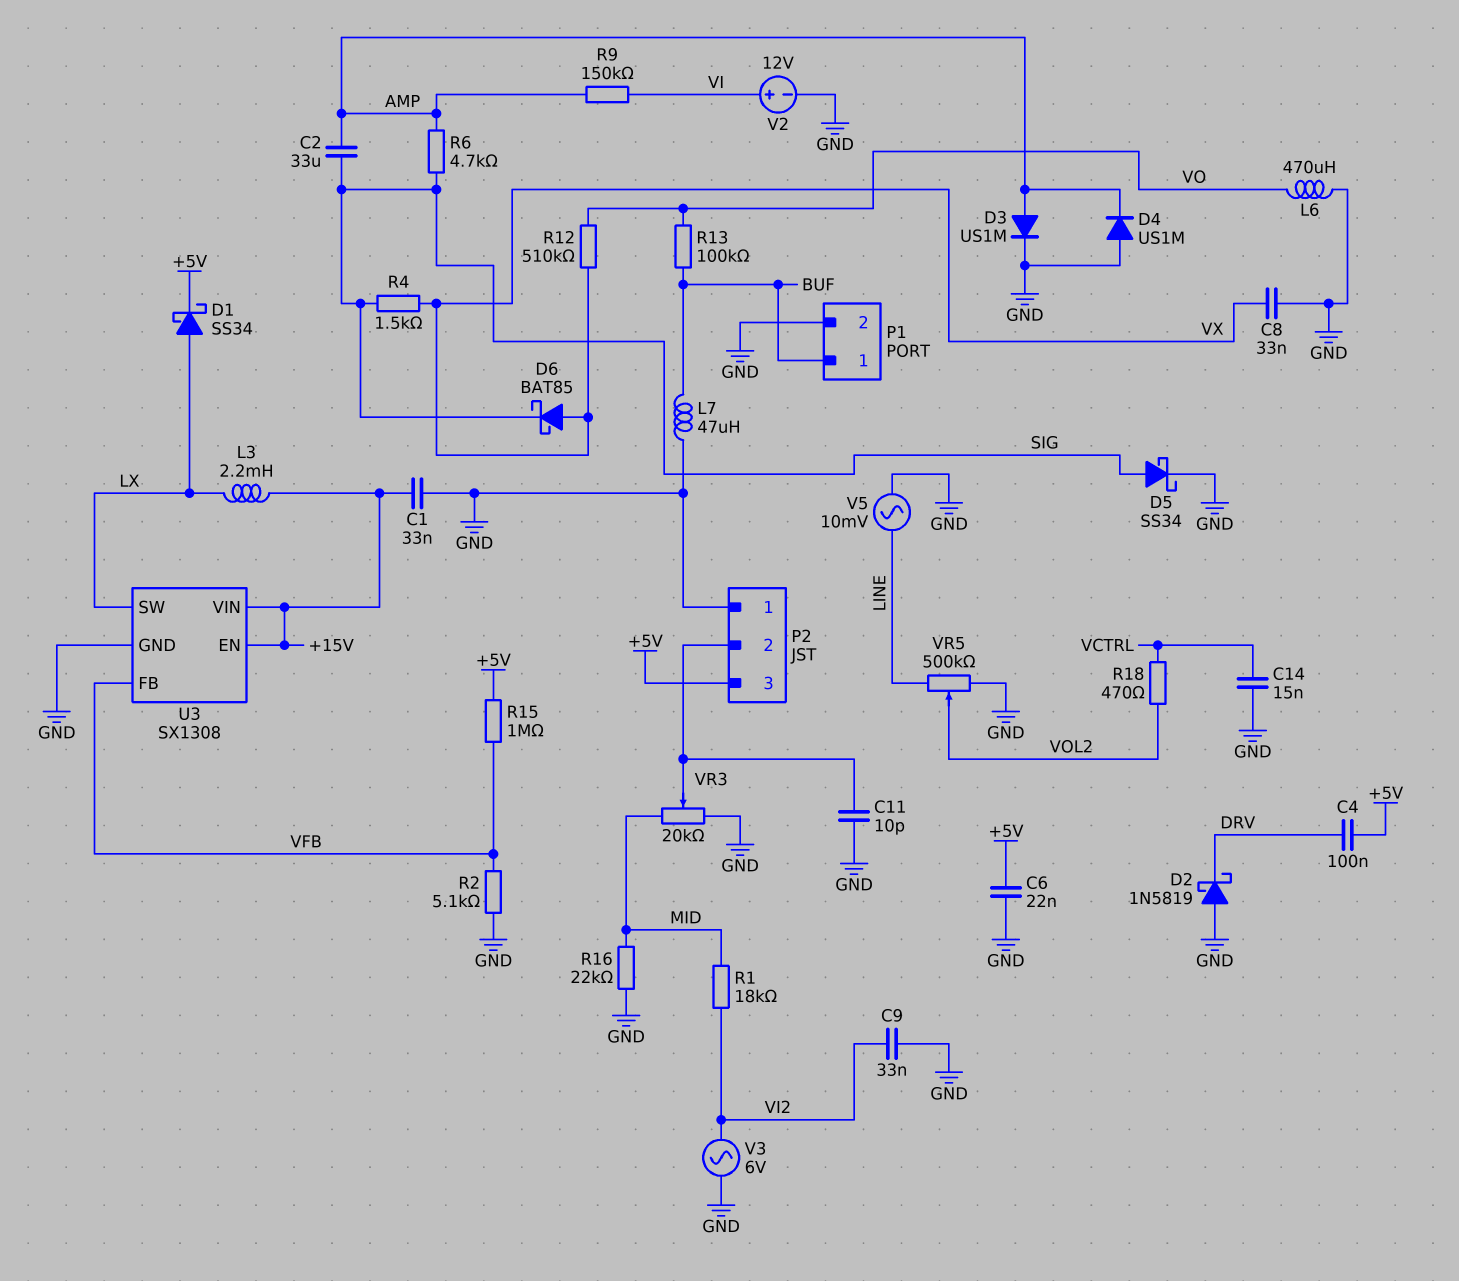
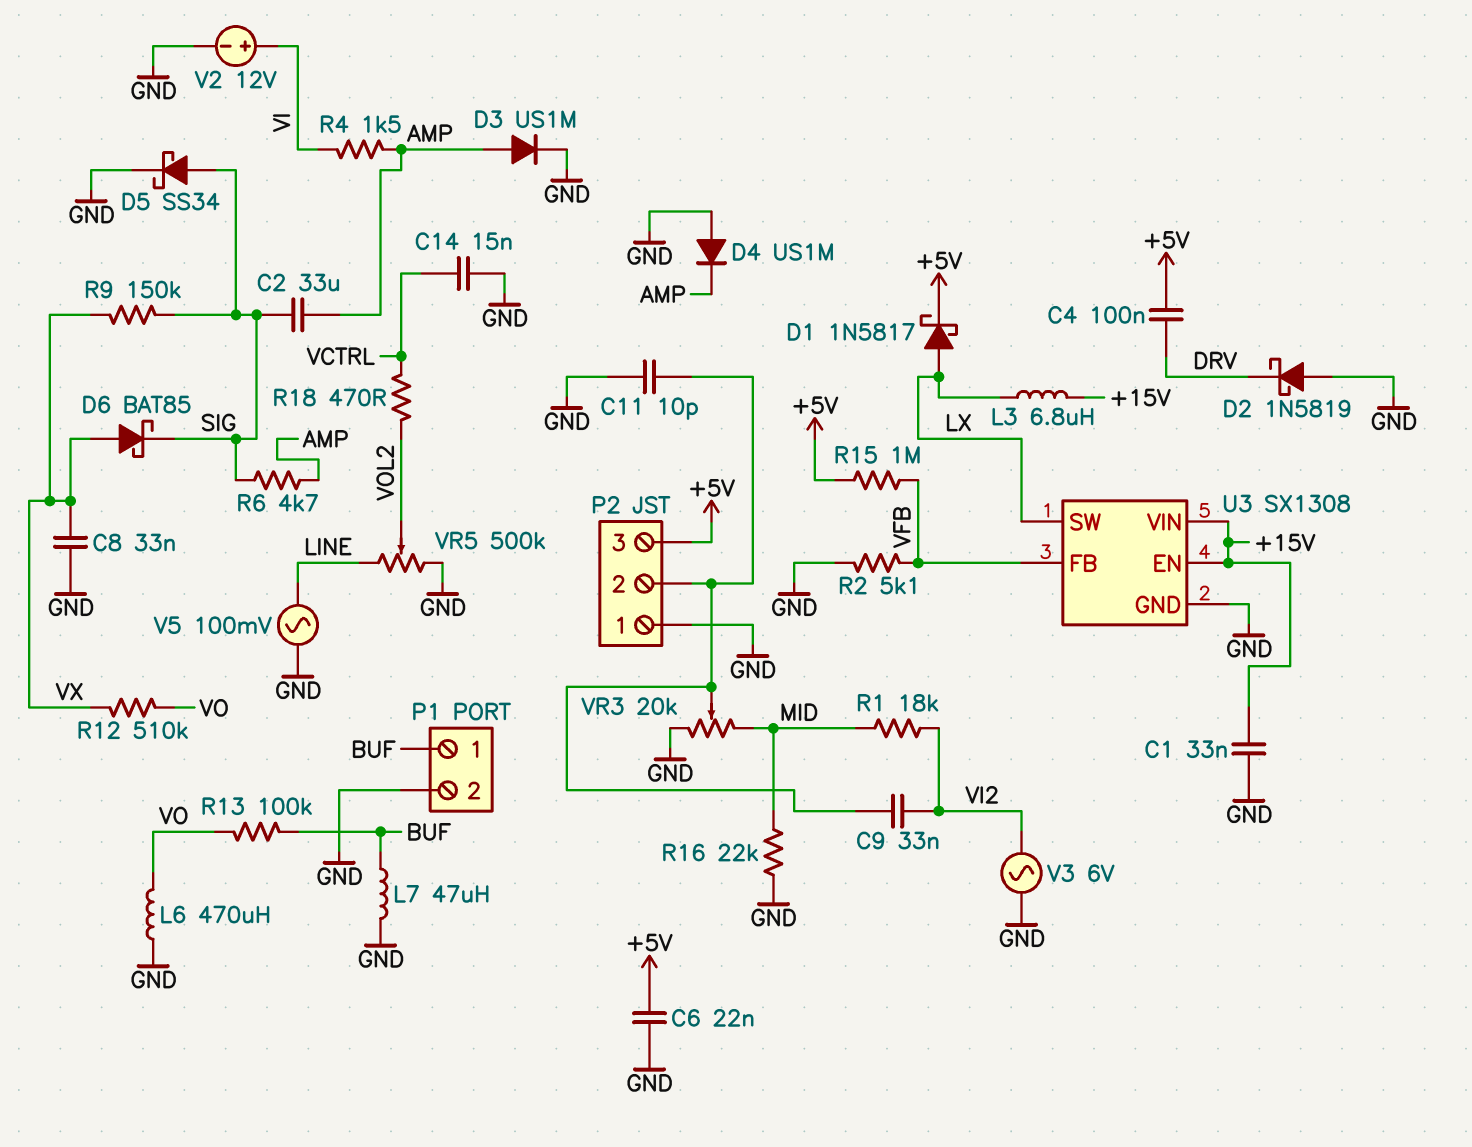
C9: 33nF (GND, VI2) -> 33nF (P2/2, VI2)
D1: schottky SS34 (A LX, K +5V) -> schottky 1N5817 (A LX, K +5V)
L3: 2.2mH (+15V, LX) -> 6.8uH (+15V, LX)
R4: 1.5k (SIG, VX) -> 1.5k (AMP, VI)
R9: 150k (AMP, VI) -> 150k (SIG, VX)
V5: AC 10mV (GND, LINE) -> AC 100mV (GND, LINE)

